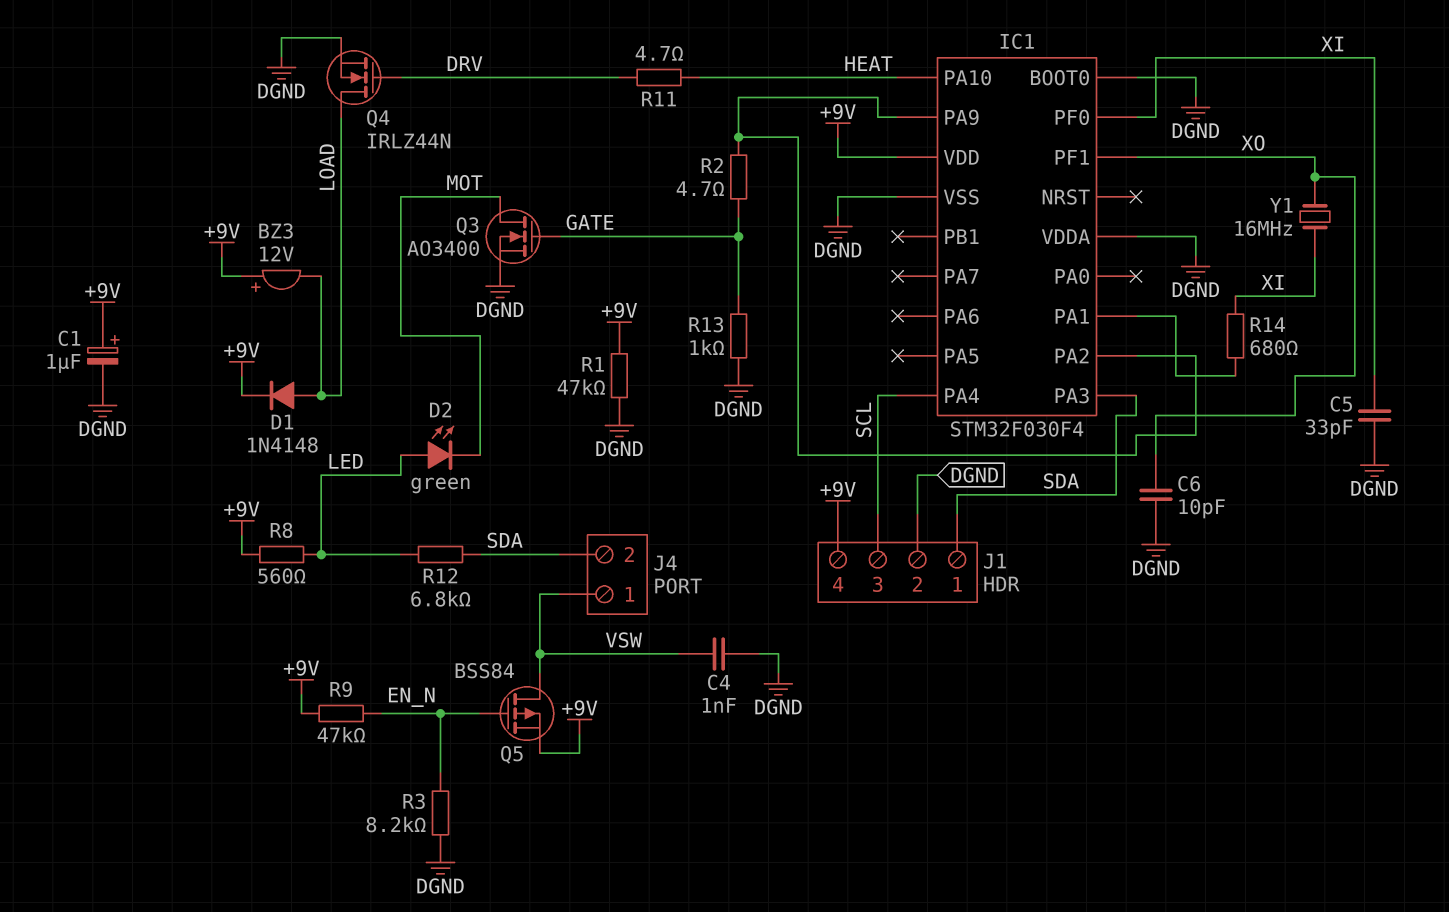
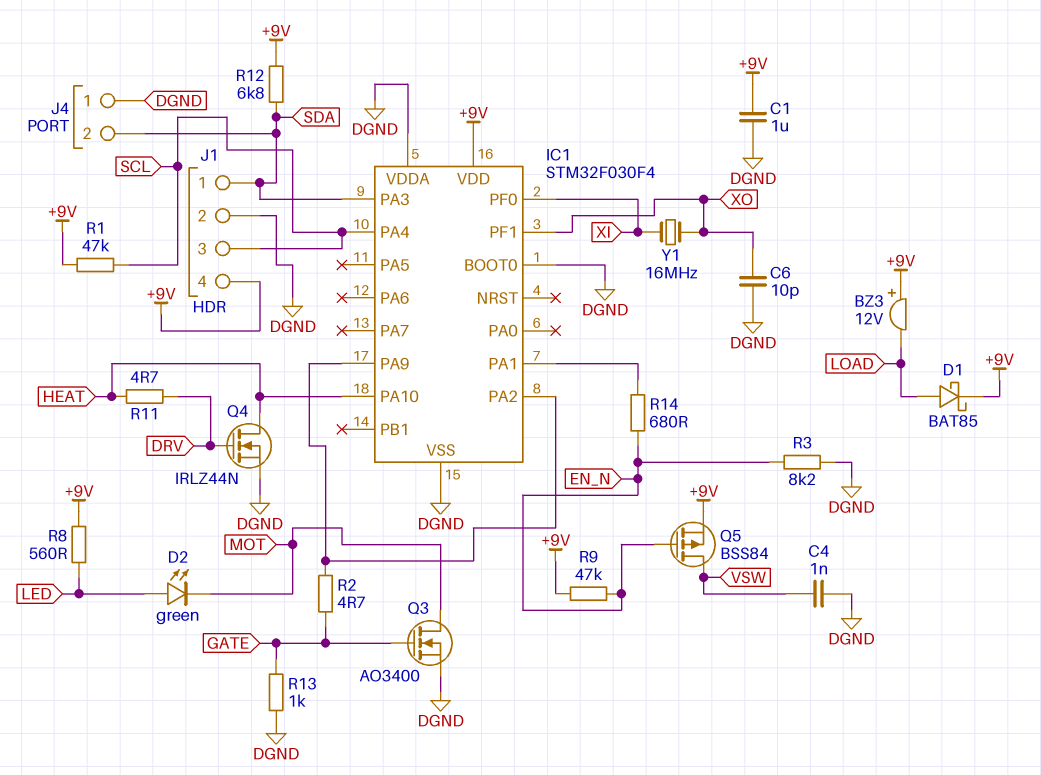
C1: 1uF (plus +9V, minus DGND) -> 1uF (+9V, DGND)
C5: 33pF (DGND, XI) -> none
D1: diode 1N4148 (A LOAD, K +9V) -> schottky BAT85 (A LOAD, K +9V)
J4 pin 1: VSW -> DGND
Q4: NMOS IRLZ44N (G DRV, D LOAD, S DGND) -> NMOS IRLZ44N (G DRV, D HEAT, S DGND)
R1: 47k (+9V, DGND) -> 47k (+9V, SCL)
R12: 6.8k (LED, SDA) -> 6.8k (+9V, SDA)
R14: 680 (IC1/PA1, XI) -> 680 (EN_N, IC1/PA1)

